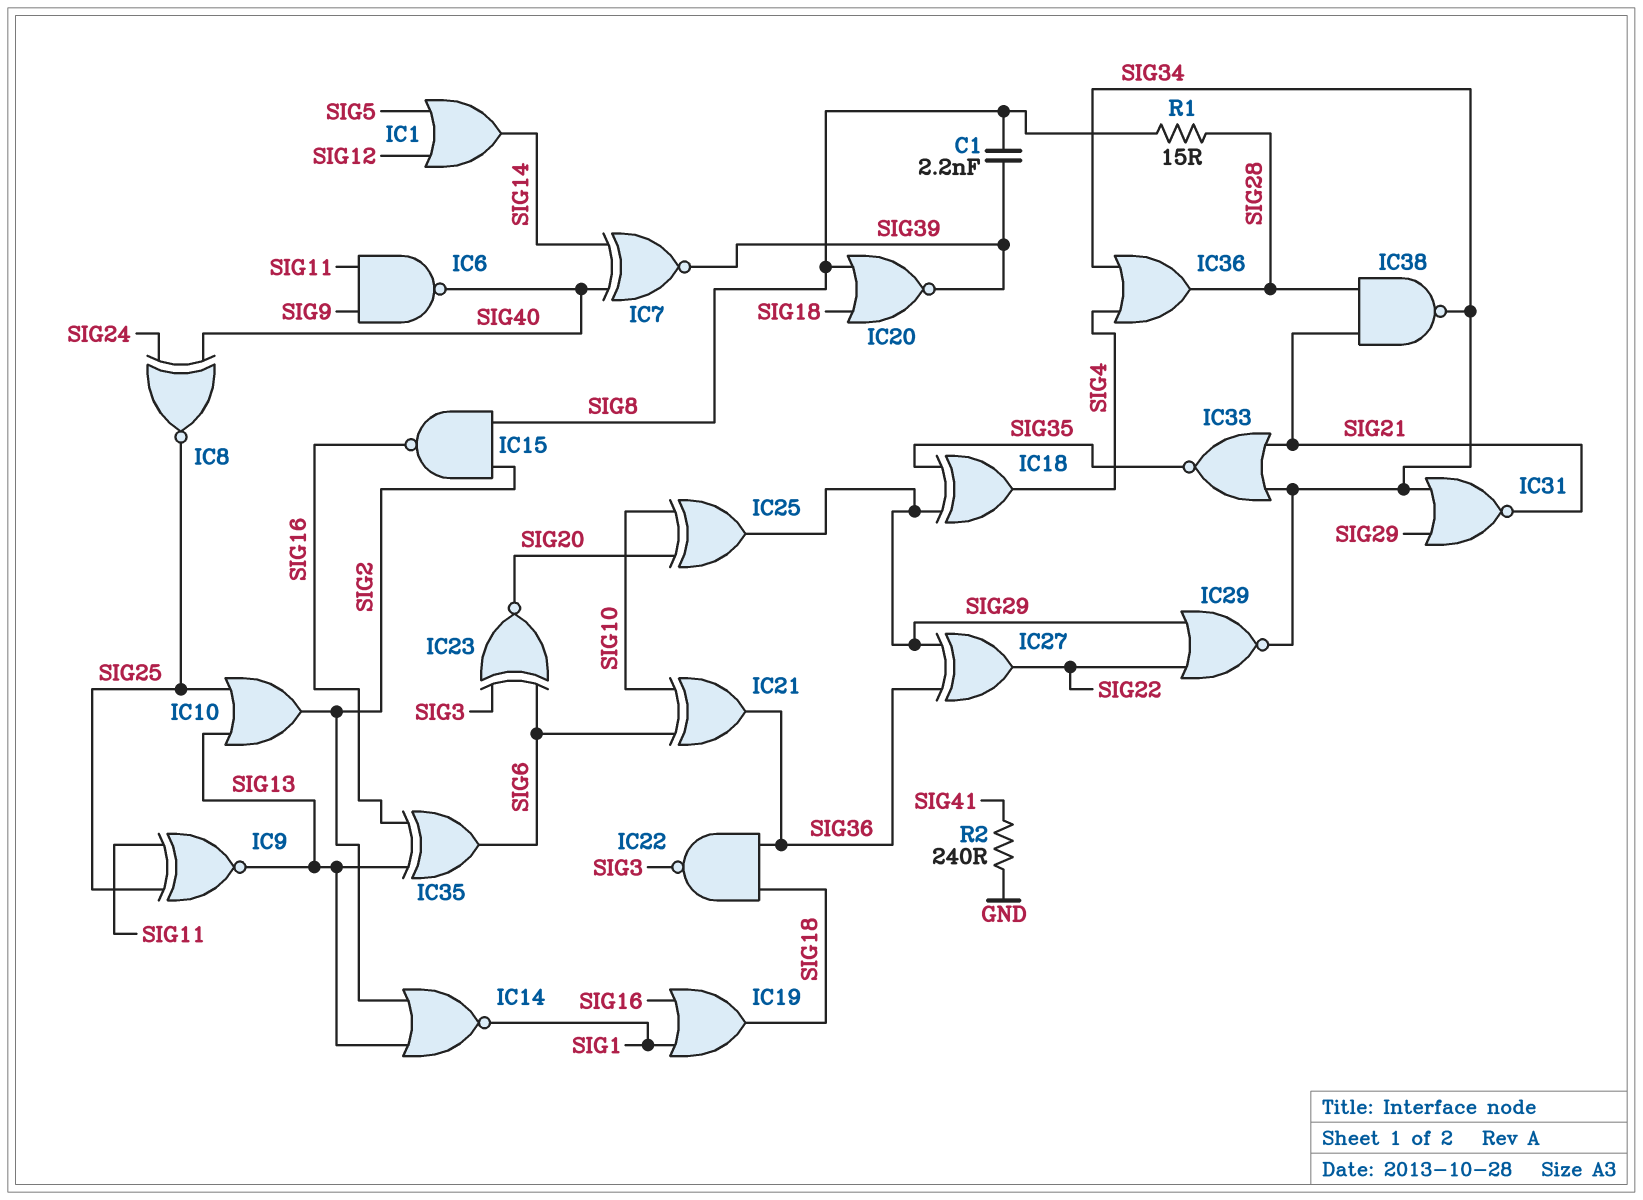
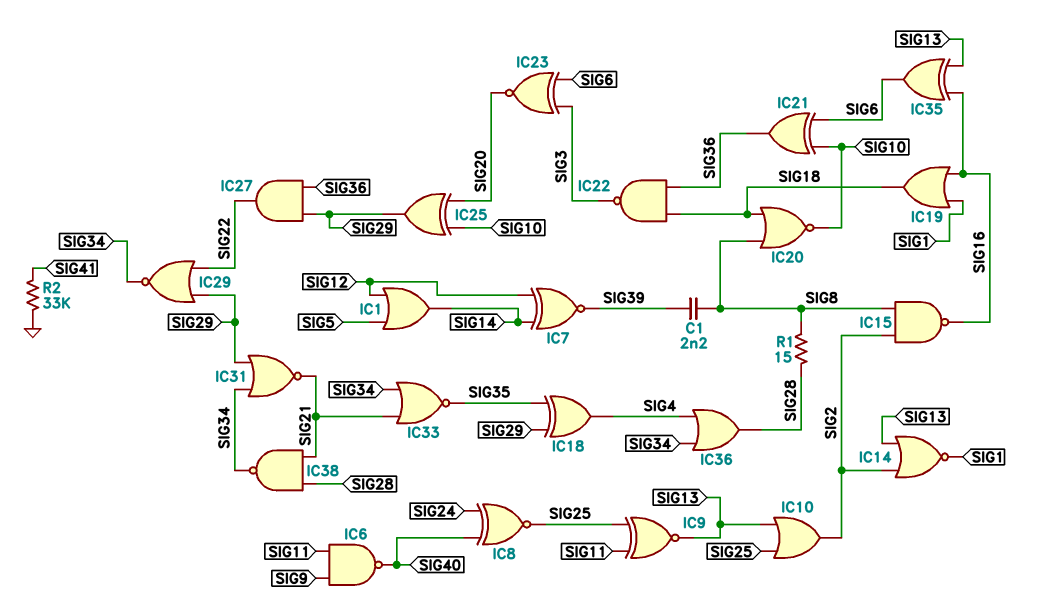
IC7: XNOR (in SIG14, in SIG40, out SIG39) -> XNOR (in SIG12, in SIG14, out SIG39)
IC20: NOR (in SIG8, in SIG18, out SIG39) -> NOR (in SIG8, in SIG18, out SIG10)
IC27: XOR (in SIG29, in SIG36, out SIG22) -> AND (in SIG29, in SIG36, out SIG22)
R2: 240 (GND, SIG41) -> 33k (GND, SIG41)

